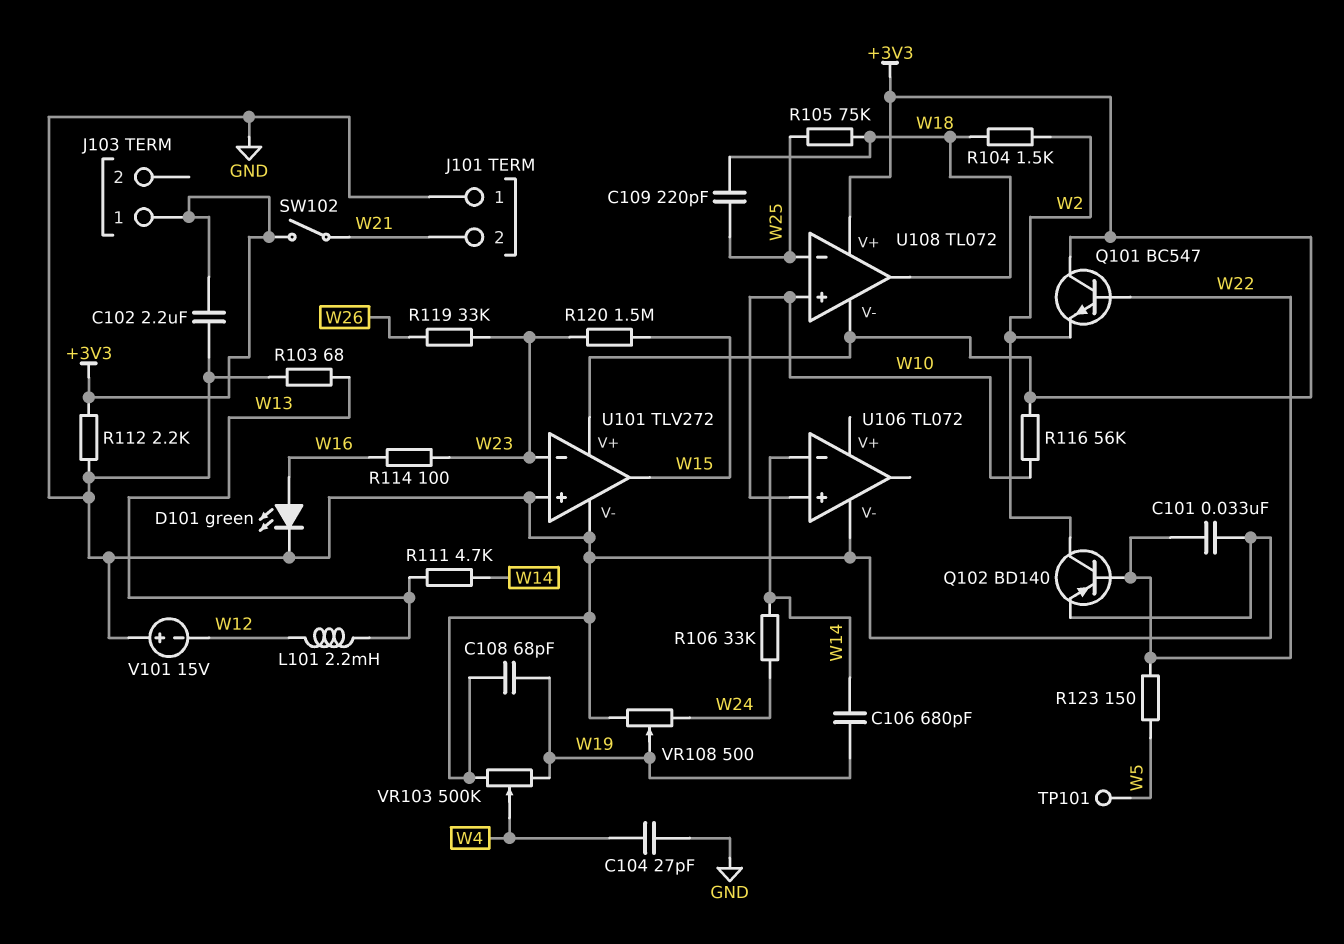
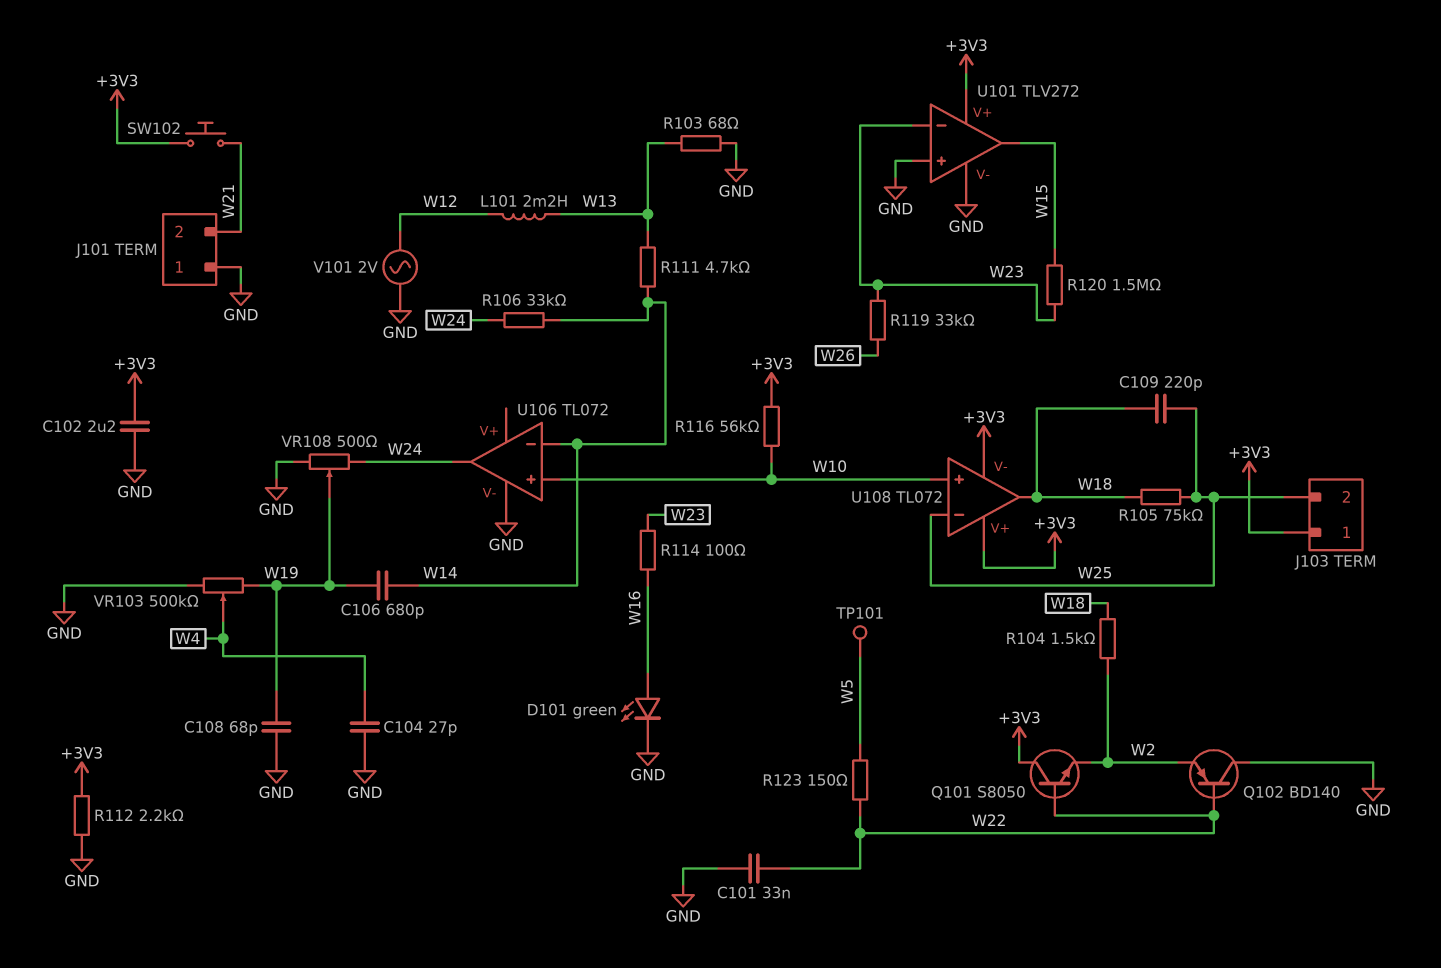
J103 pin 2: none -> W25
Q101: NPN BC547 (B W22, C +3V3, E W2) -> NPN S8050 (B W22, C +3V3, E W2)
Q102: PNP BD140 (B W22, C W2, E GND) -> PNP BD140 (B W22, C GND, E W2)
SW102: switch (+3V3, W21) -> button (+3V3, W21)
U106 pin out: none -> W24
V101: 15V (plus GND, minus W12) -> AC 2V (GND, W12)

